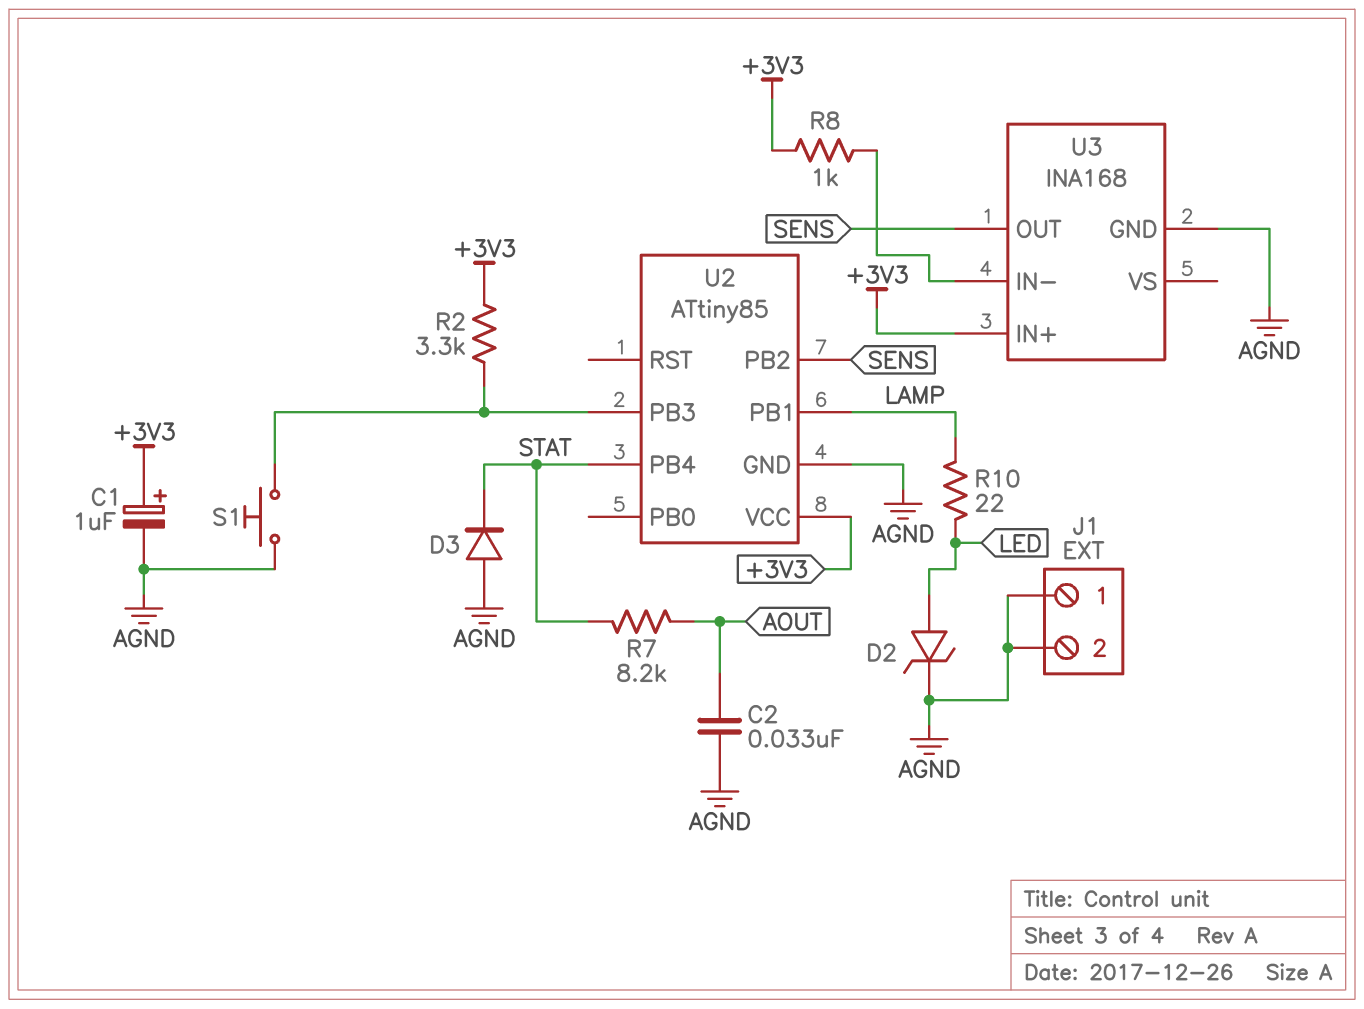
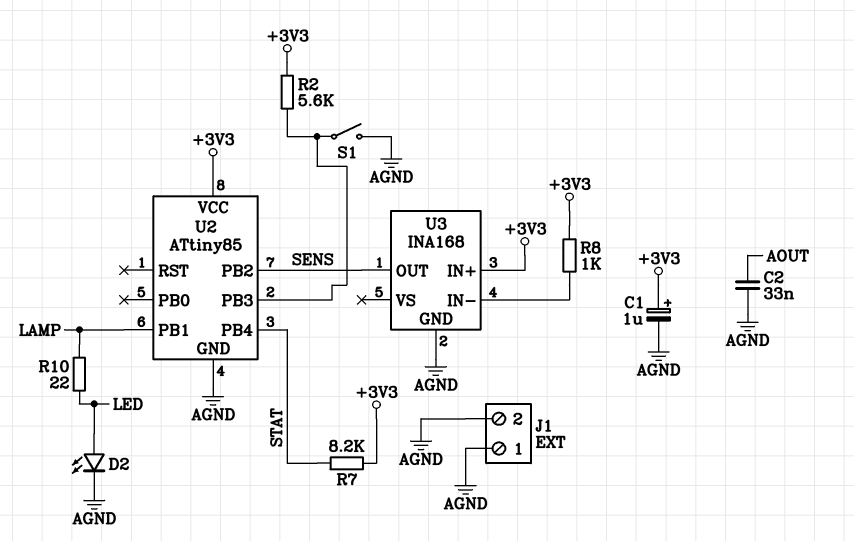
D2: zener (A LED, K AGND) -> LED (A LED, K AGND)
D3: diode (A AGND, K STAT) -> none
R2: 3.3k (+3V3, U2/PB3) -> 5.6k (+3V3, U2/PB3)
R7: 8.2k (AOUT, STAT) -> 8.2k (+3V3, STAT)
S1: button (AGND, U2/PB3) -> switch (AGND, U2/PB3)

